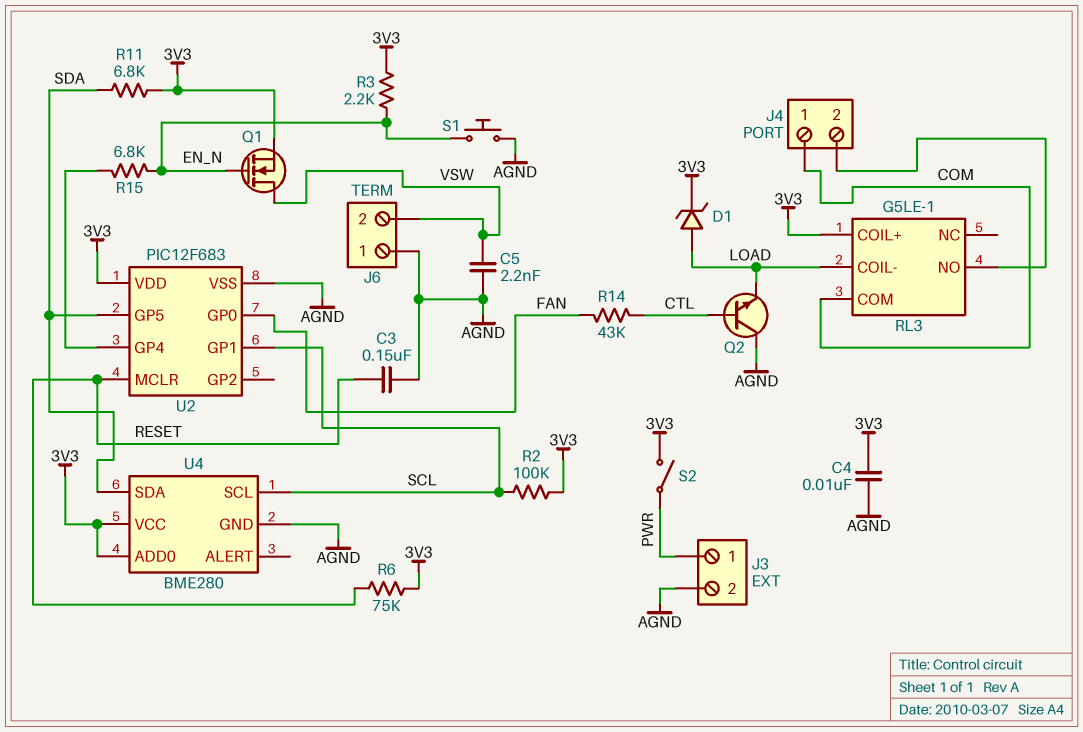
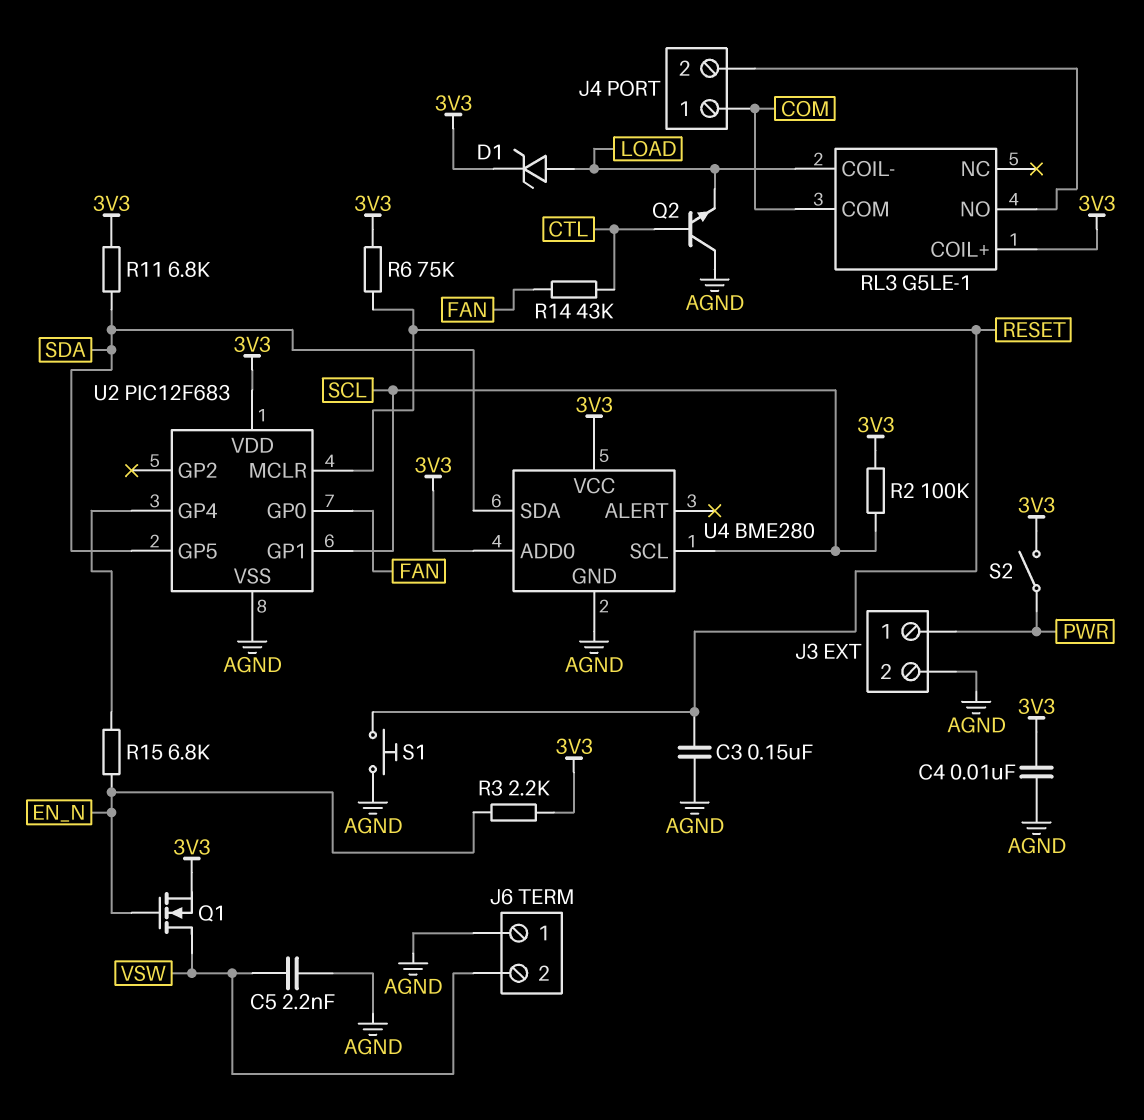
S1: button (AGND, EN_N) -> button (AGND, RESET)

